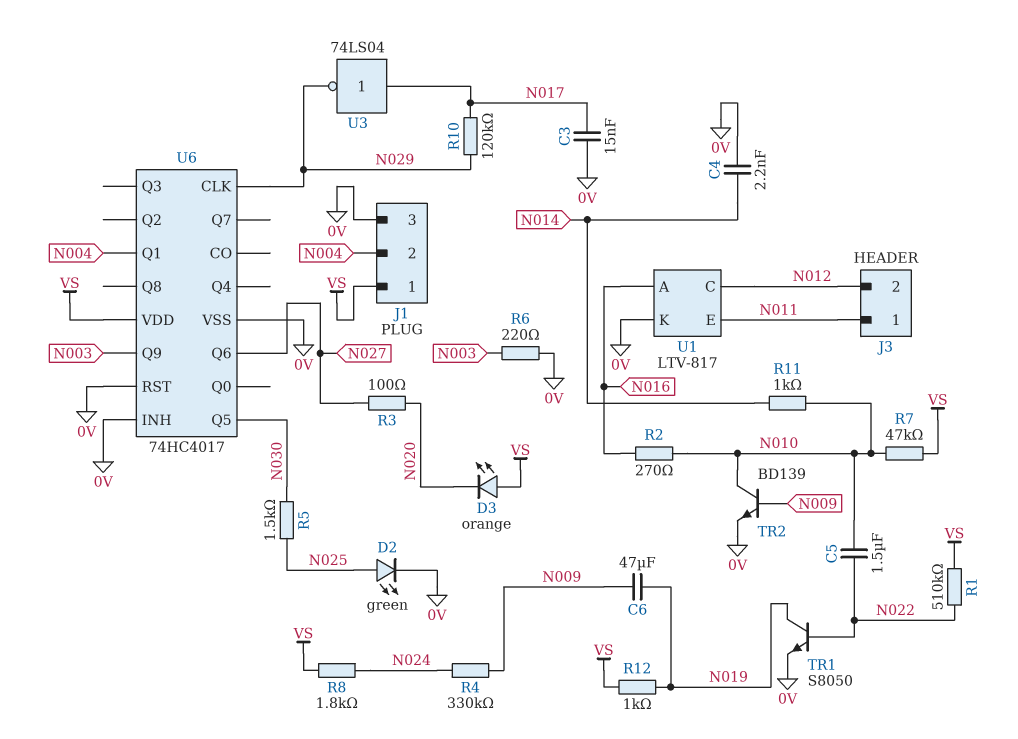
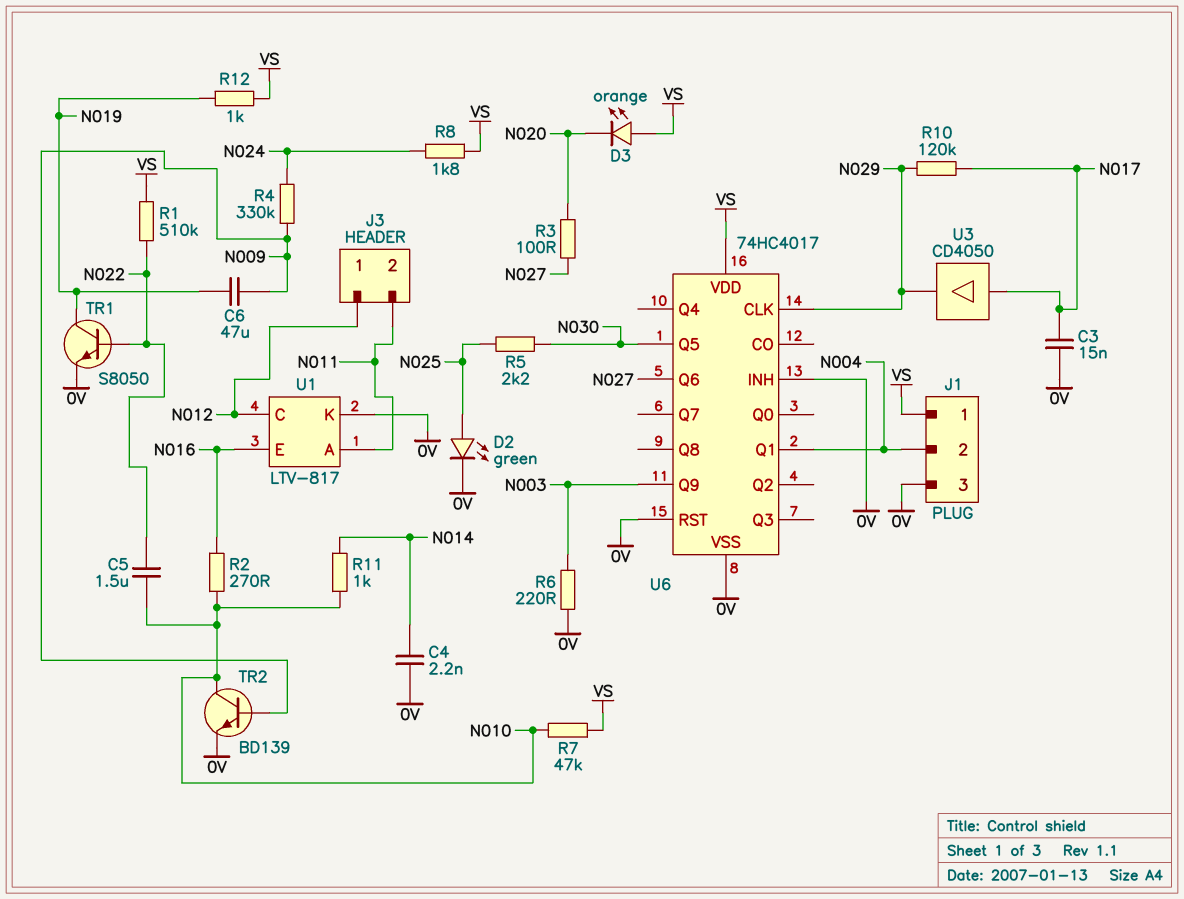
J3 pin 1: N011 -> N012
J3 pin 2: N012 -> N011
R5: 1.5k (N025, N030) -> 2.2k (N025, N030)
U1 pin A: N016 -> N011
U1 pin E: N011 -> N016
U3: NOT 74LS04 (in N017, out N029) -> buffer CD4050 (in N017, out N029)

